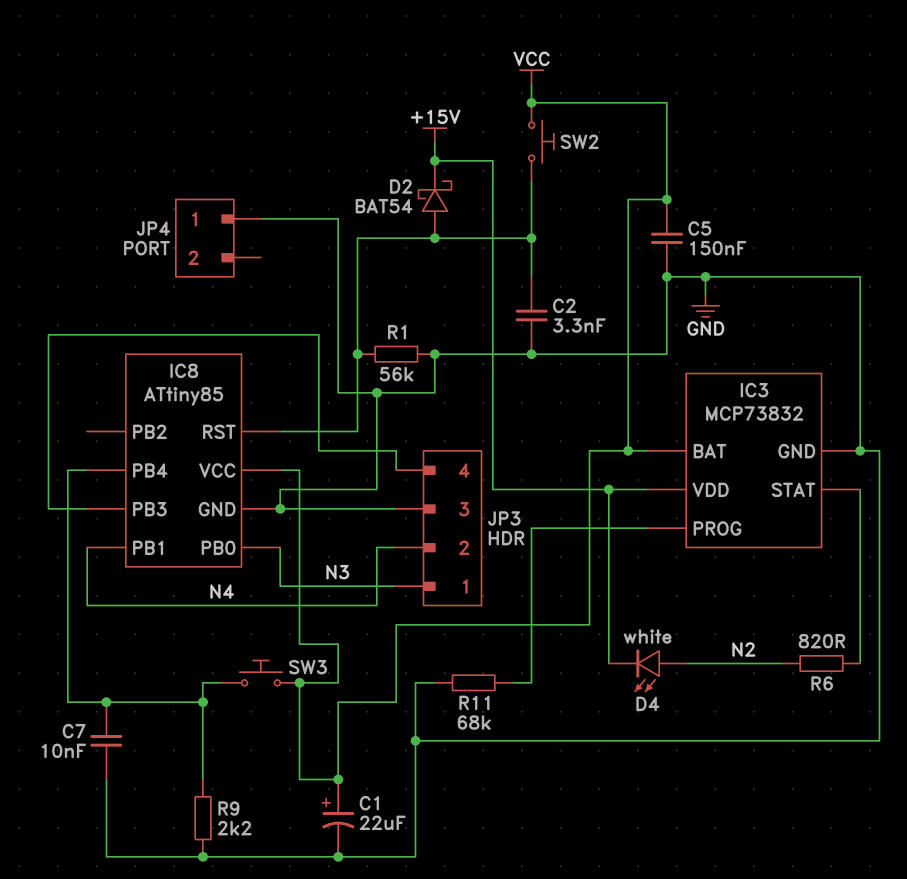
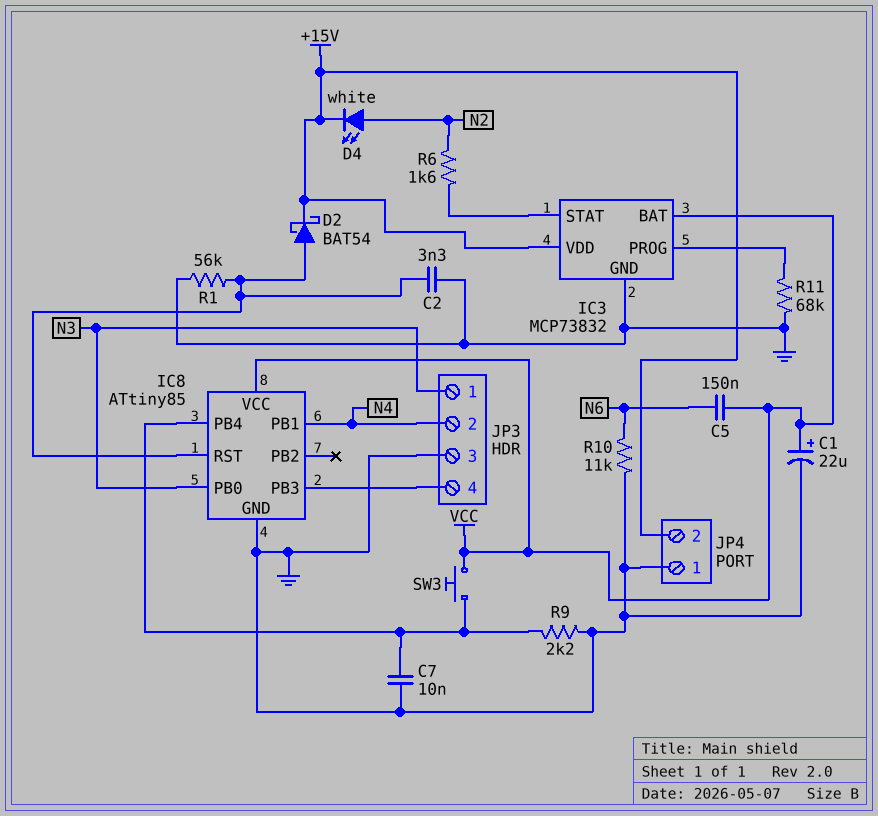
C5: 150nF (GND, VCC) -> 150nF (N6, VCC)
JP4 pin 2: none -> +15V
R6: 820 (IC3/STAT, N2) -> 1.6k (IC3/STAT, N2)
R10: none -> 11k (GND, N6)
SW2: button (IC8/RST, VCC) -> none

